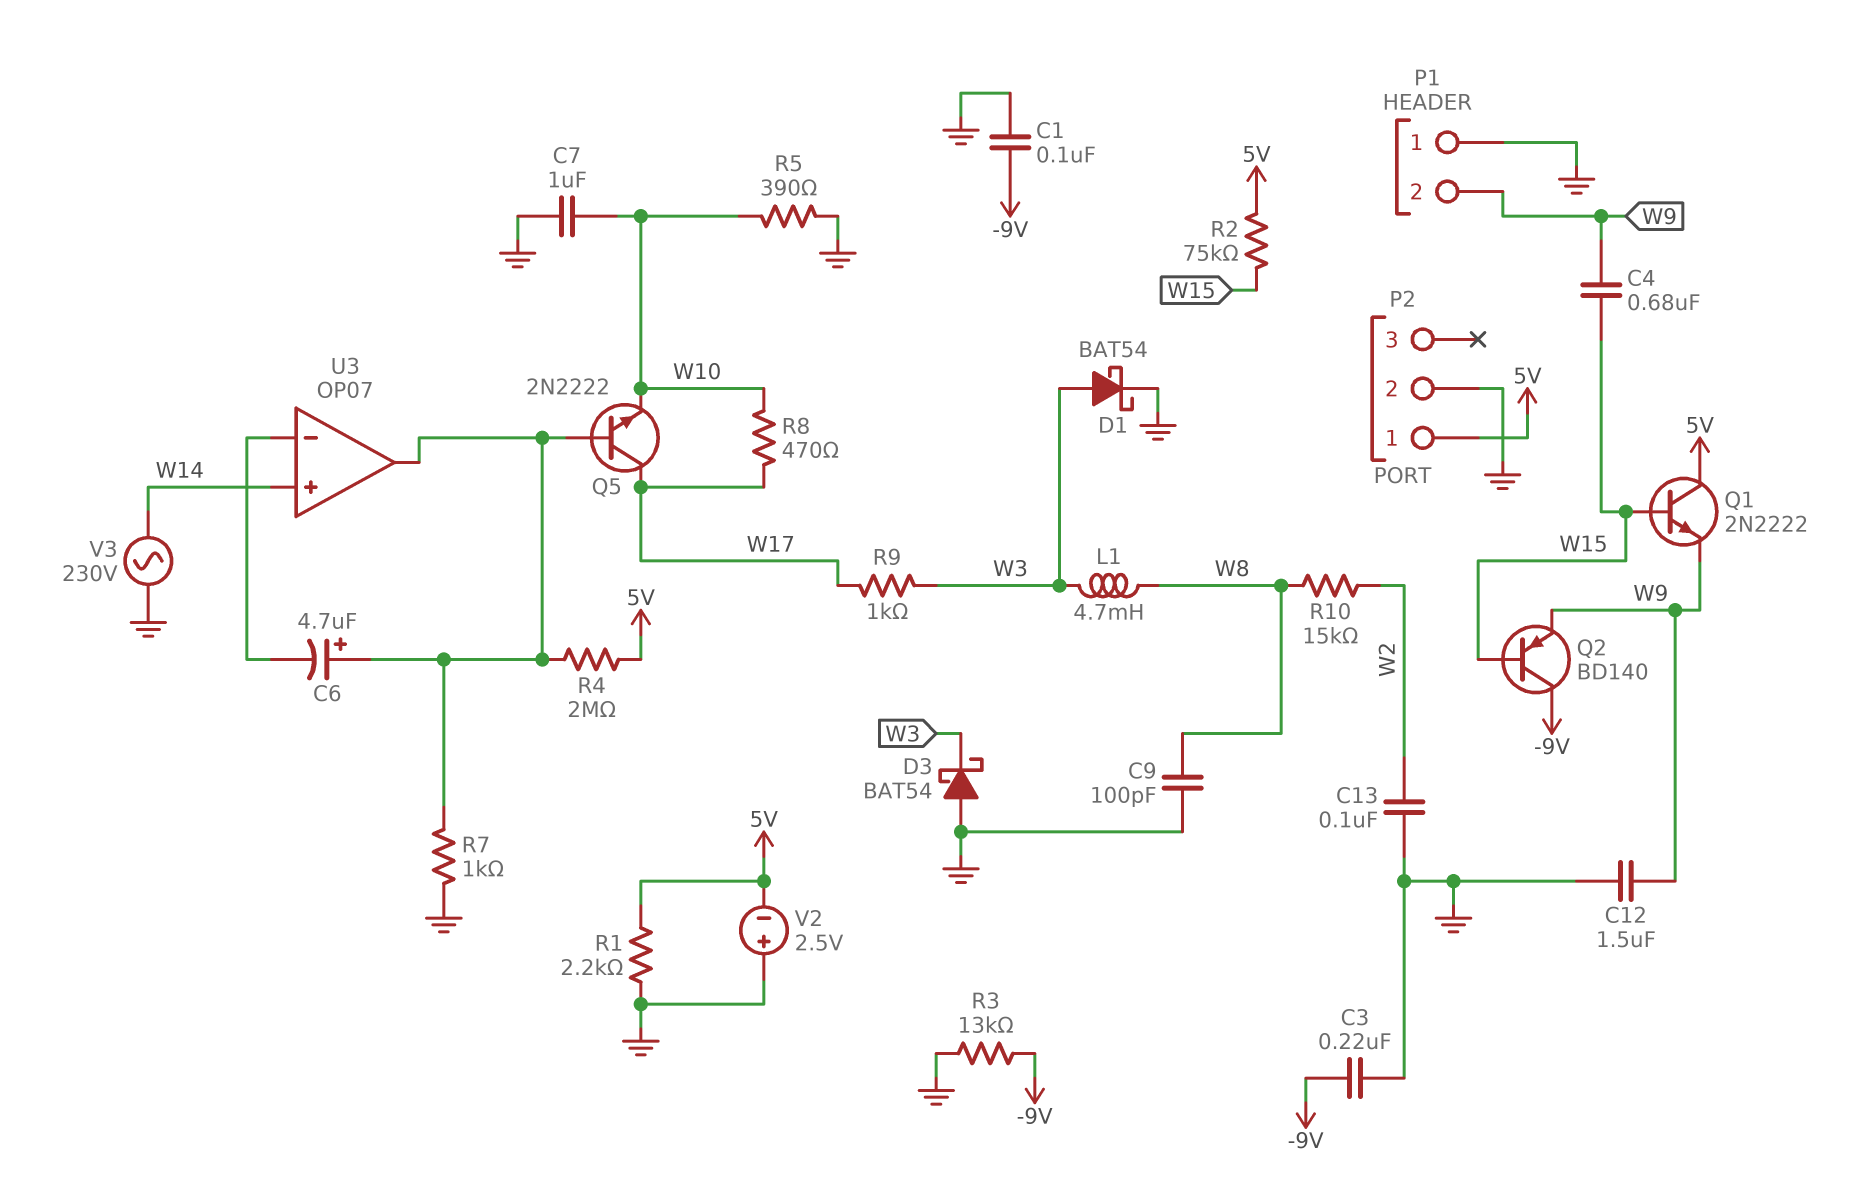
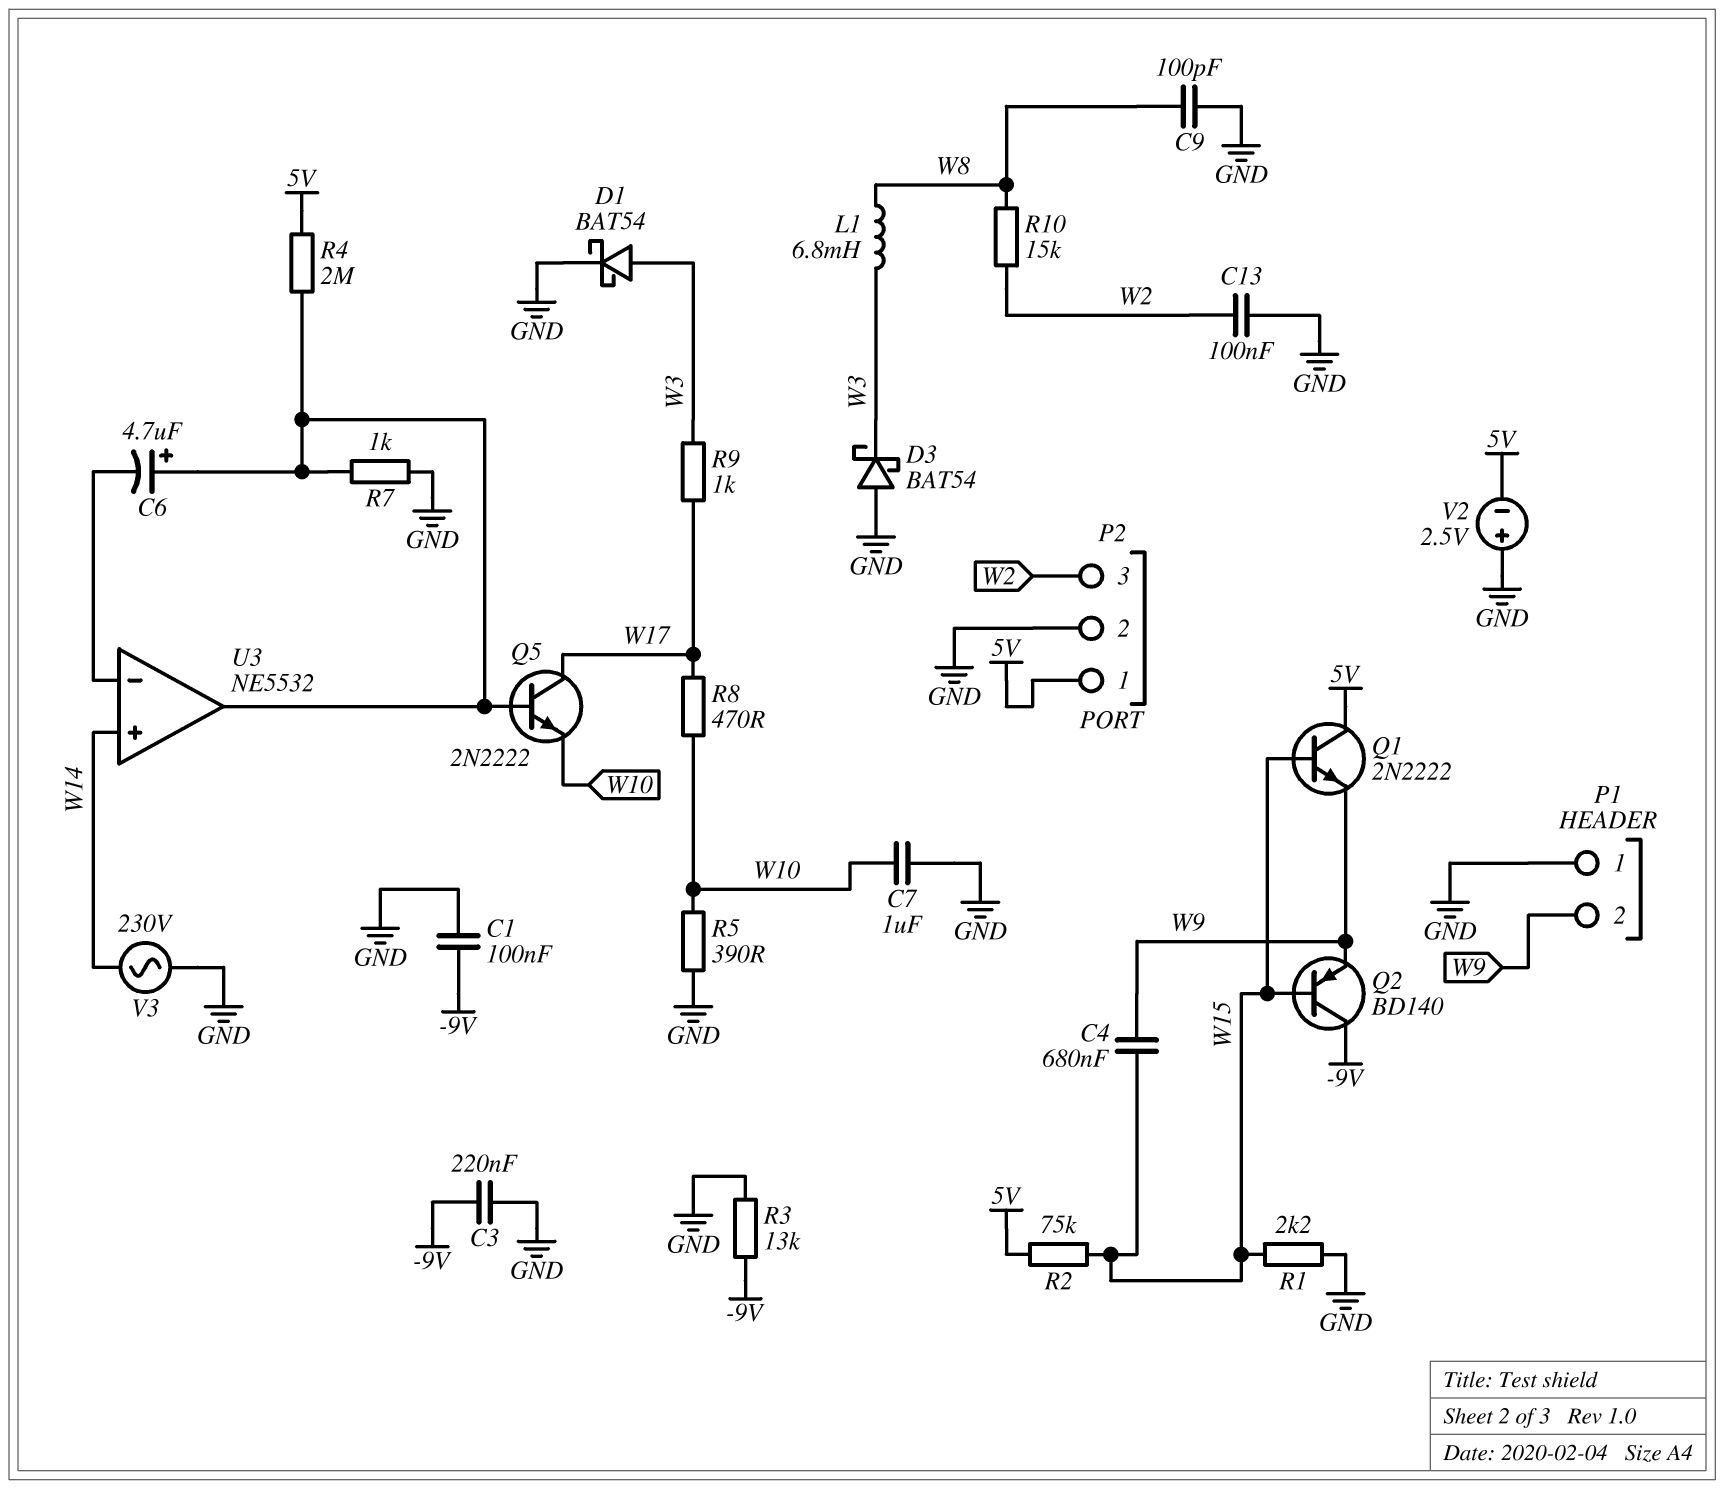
C12: 1.5uF (GND, W9) -> none
L1: 4.7mH (W3, W8) -> 6.8mH (W3, W8)
P2 pin 3: none -> W2
R1: 2.2k (5V, GND) -> 2.2k (GND, W15)
U3: OP07 -> NE5532

